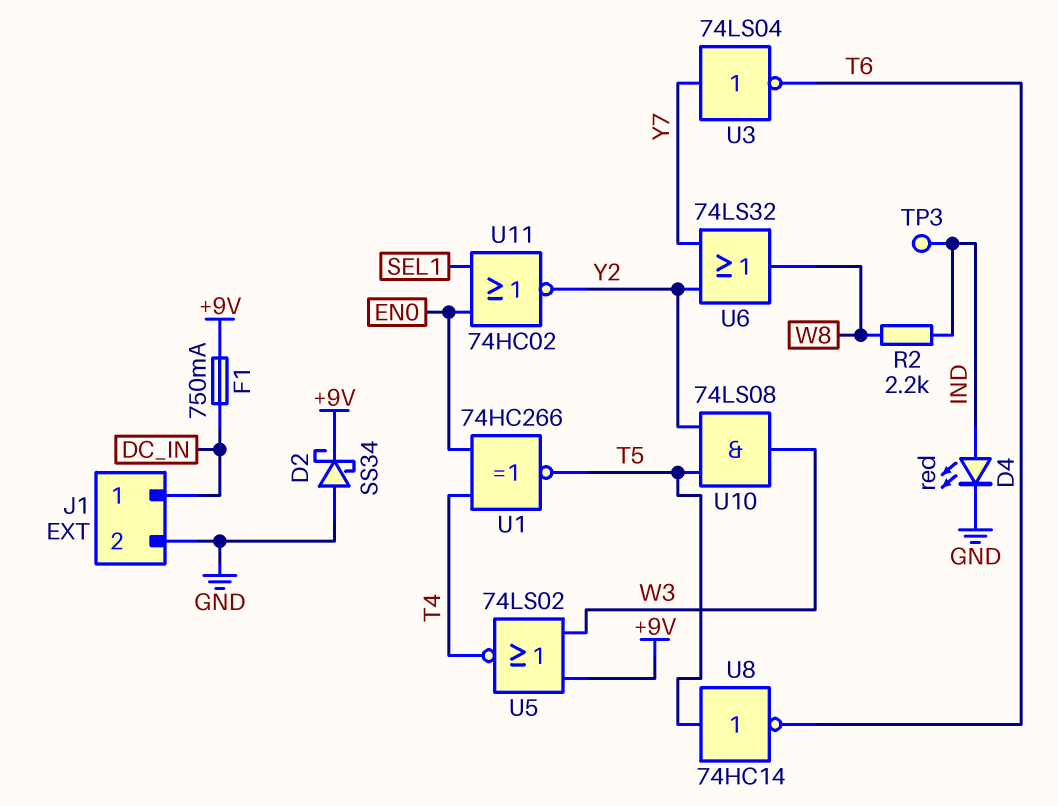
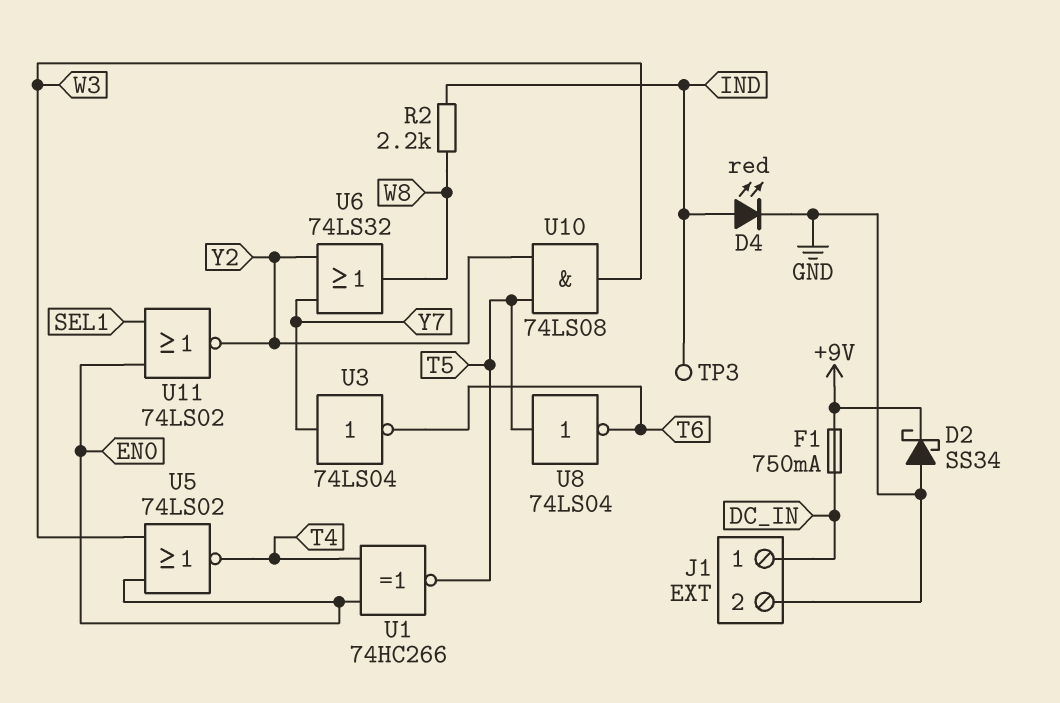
U5: NOR 74LS02 (in +9V, in W3, out T4) -> NOR 74LS02 (in EN0, in W3, out T4)
U8: NOT 74HC14 (in T5, out T6) -> NOT 74LS04 (in T5, out T6)
U11: NOR 74HC02 (in EN0, in SEL1, out Y2) -> NOR 74LS02 (in EN0, in SEL1, out Y2)

